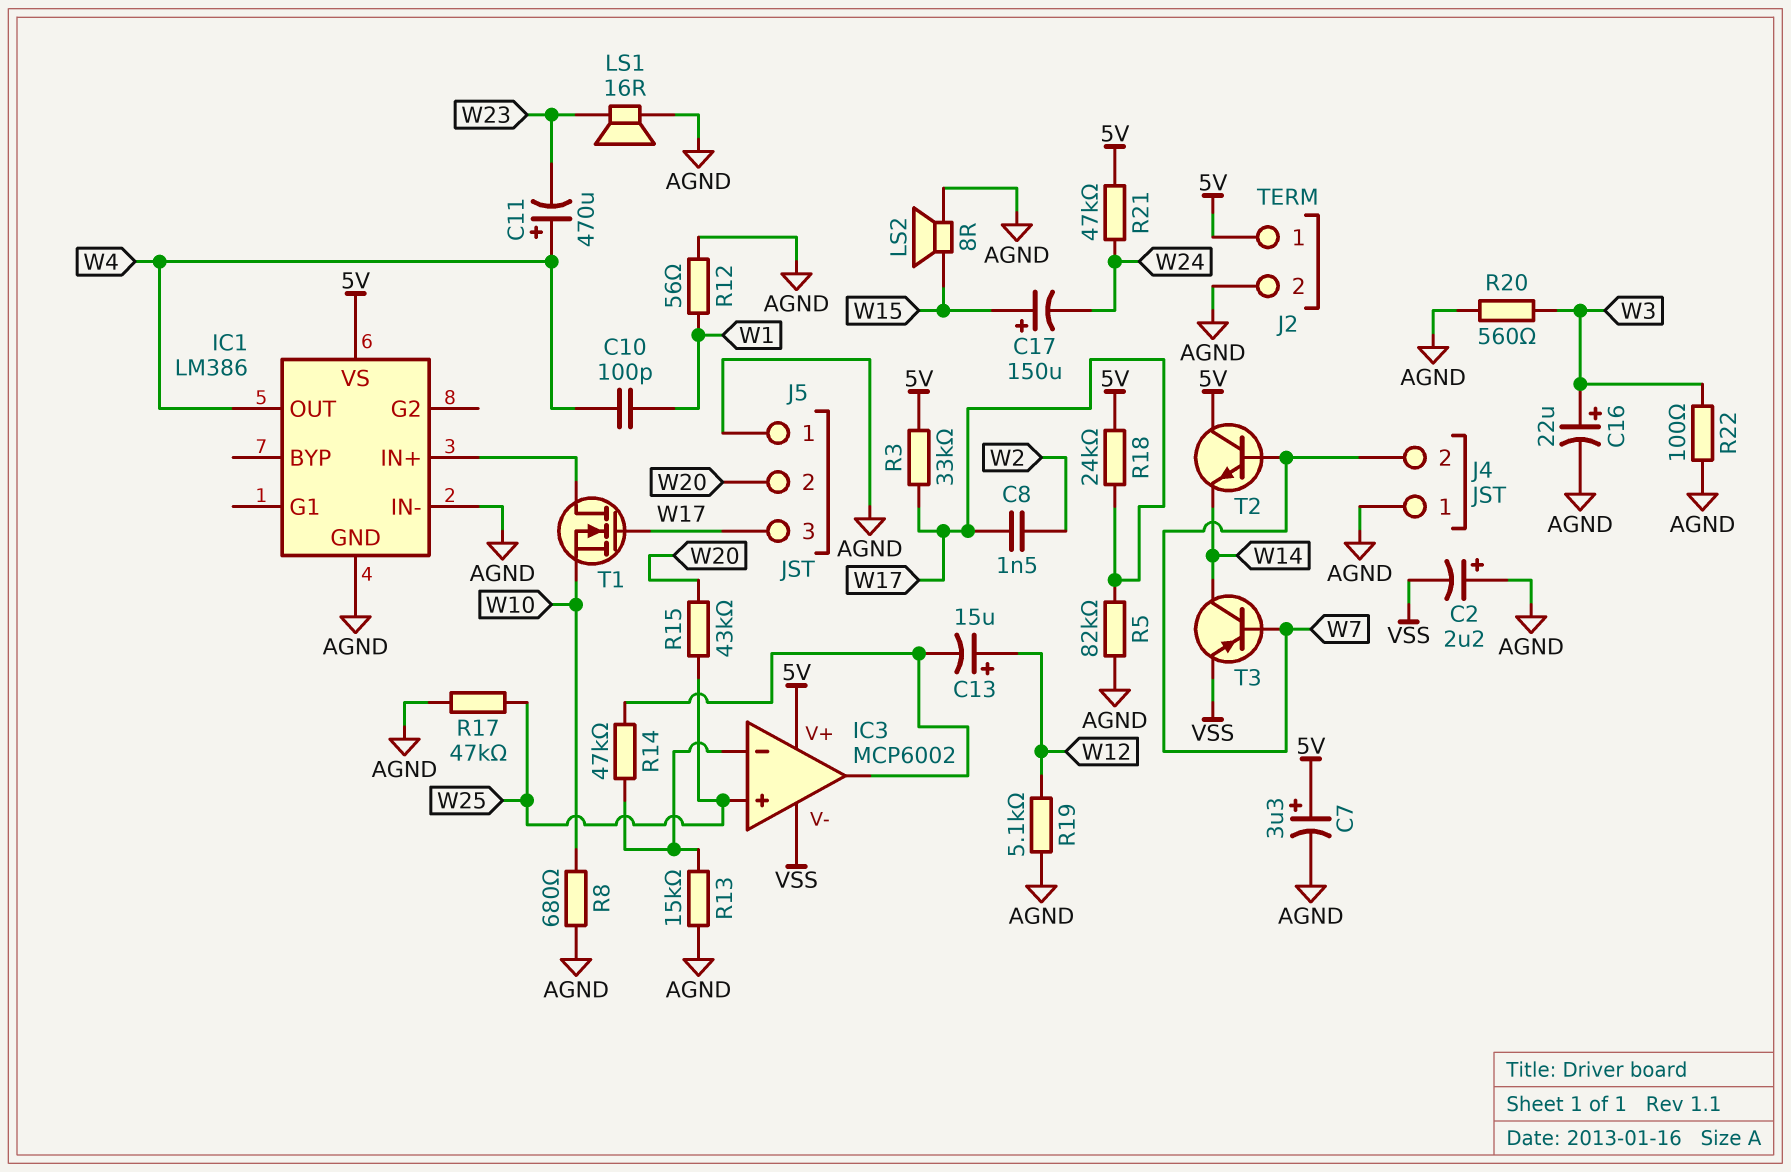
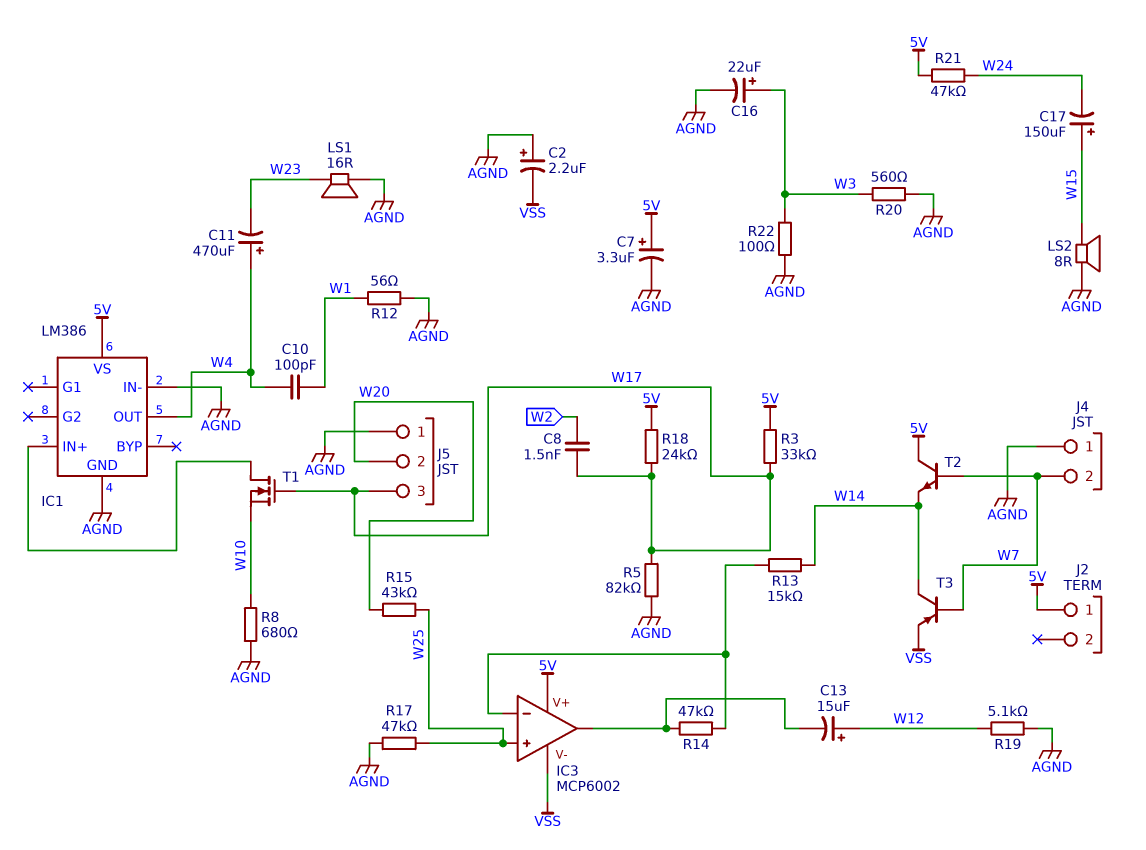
J2 pin 2: AGND -> none
R13: 15k (AGND, IC3/in-) -> 15k (IC3/in-, W14)

